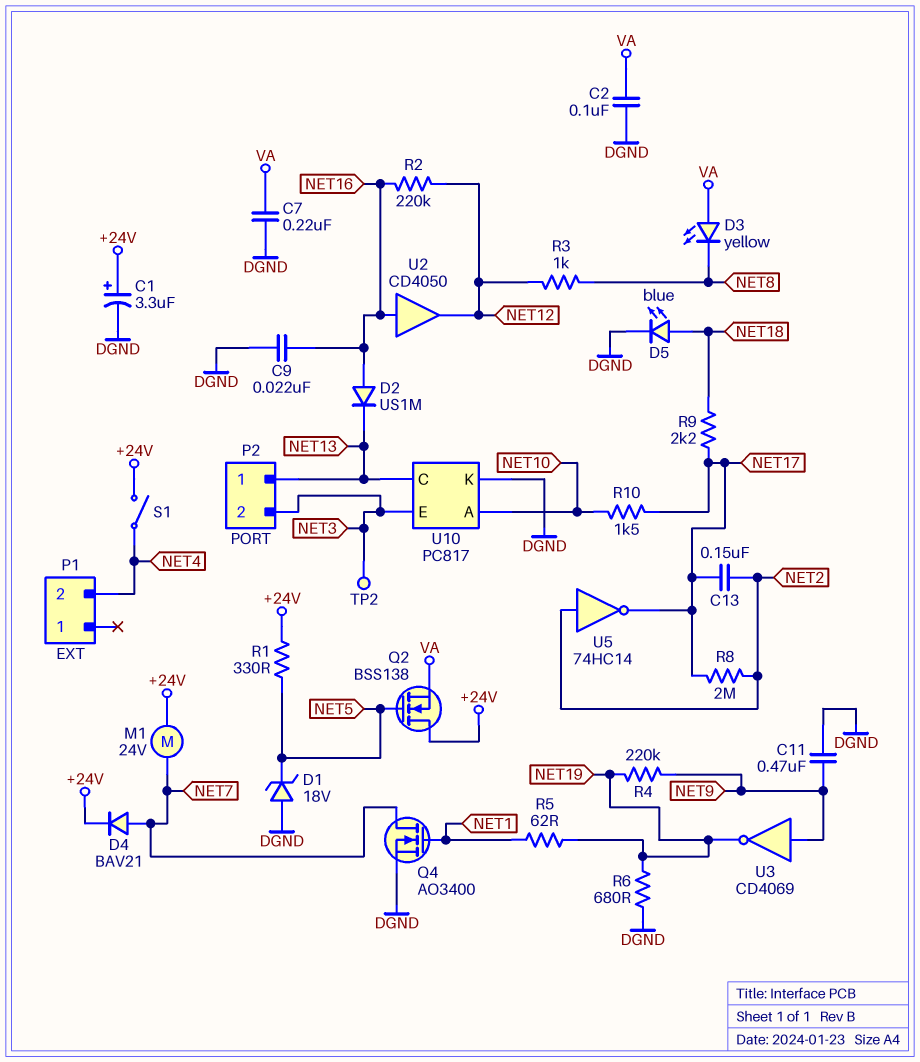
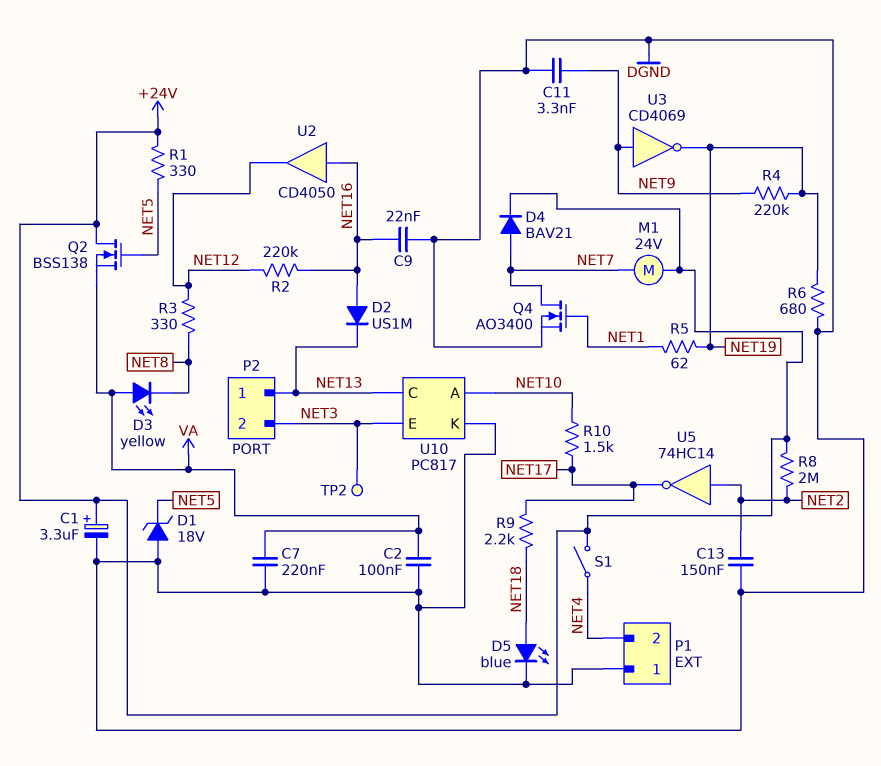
C11: 470nF (DGND, NET9) -> 3.3nF (DGND, NET9)
C13: 150nF (NET2, NET17) -> 150nF (DGND, NET2)
P1 pin 1: none -> DGND
R3: 1k (NET8, NET12) -> 330 (NET8, NET12)
R8: 2M (NET2, NET17) -> 2M (+24V, NET2)

